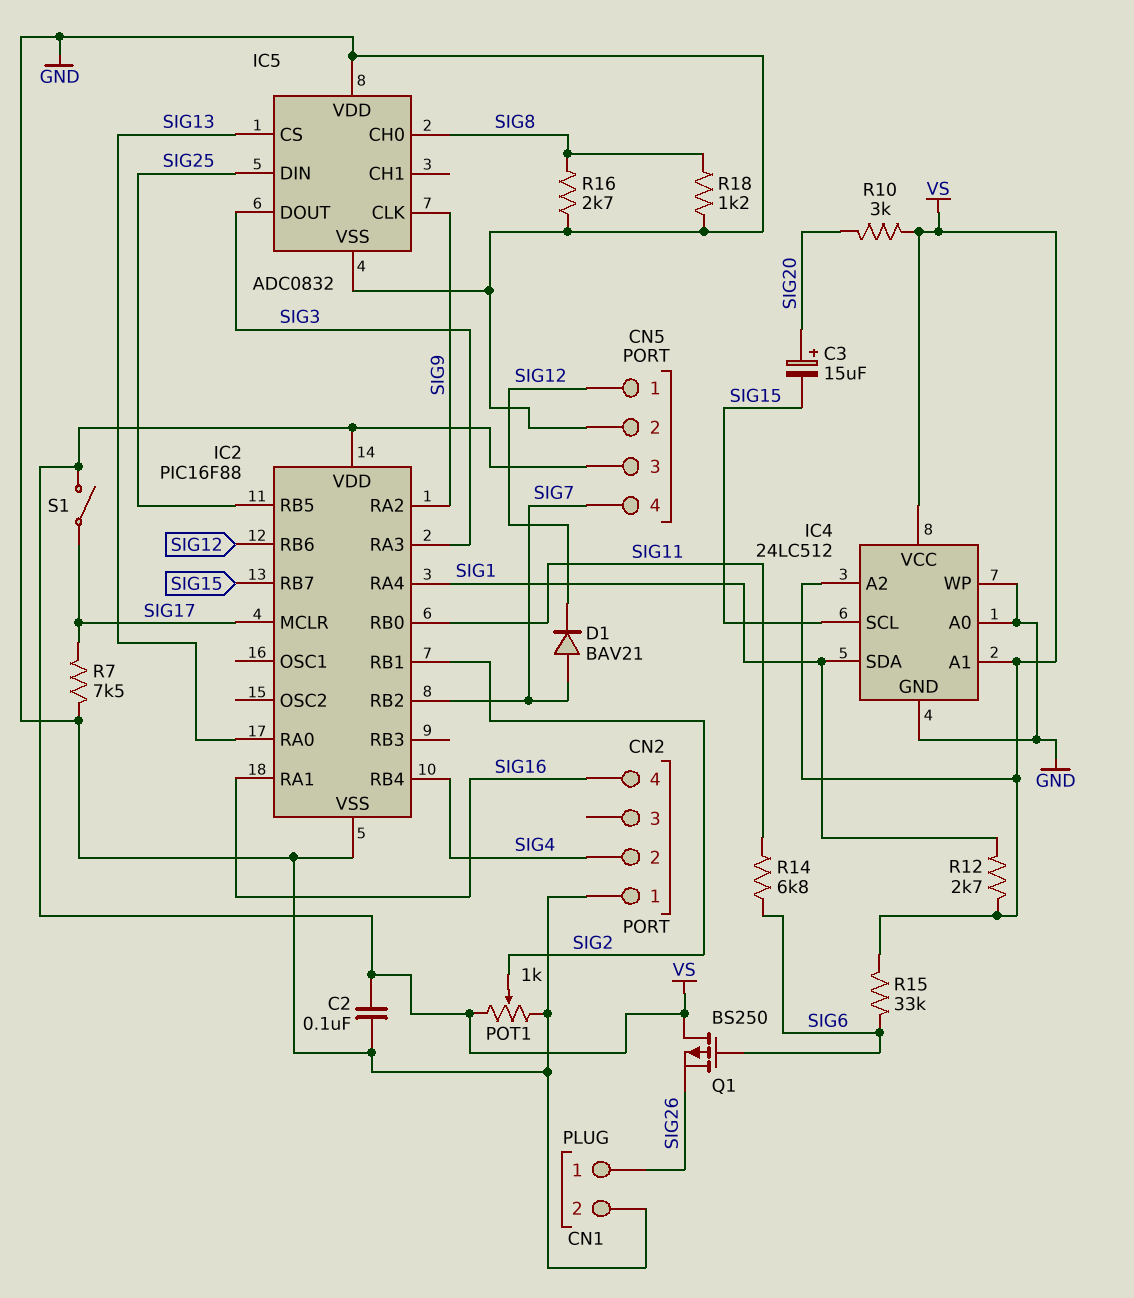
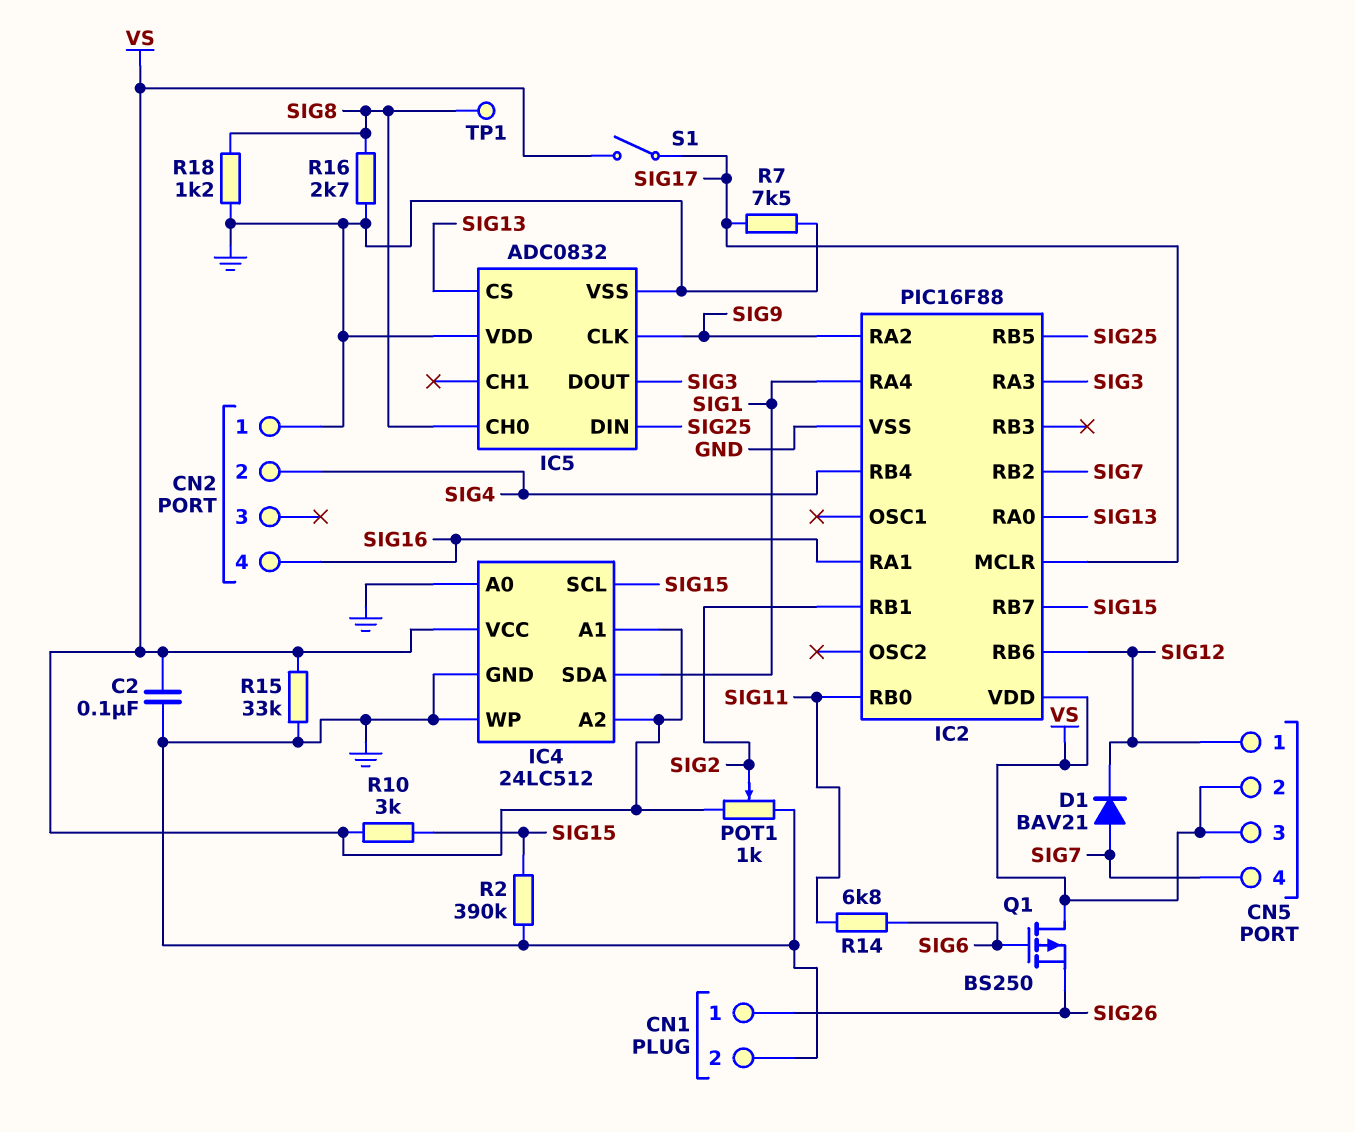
C3: 15uF (plus SIG20, minus SIG15) -> none
CN5 pin 2: GND -> VS
R2: none -> 390k (GND, SIG15)
R10: 3k (SIG20, VS) -> 3k (SIG15, VS)
R12: 2.7k (SIG1, VS) -> none
R15: 33k (SIG6, VS) -> 33k (GND, VS)
TP1: none -> test point (SIG8)

